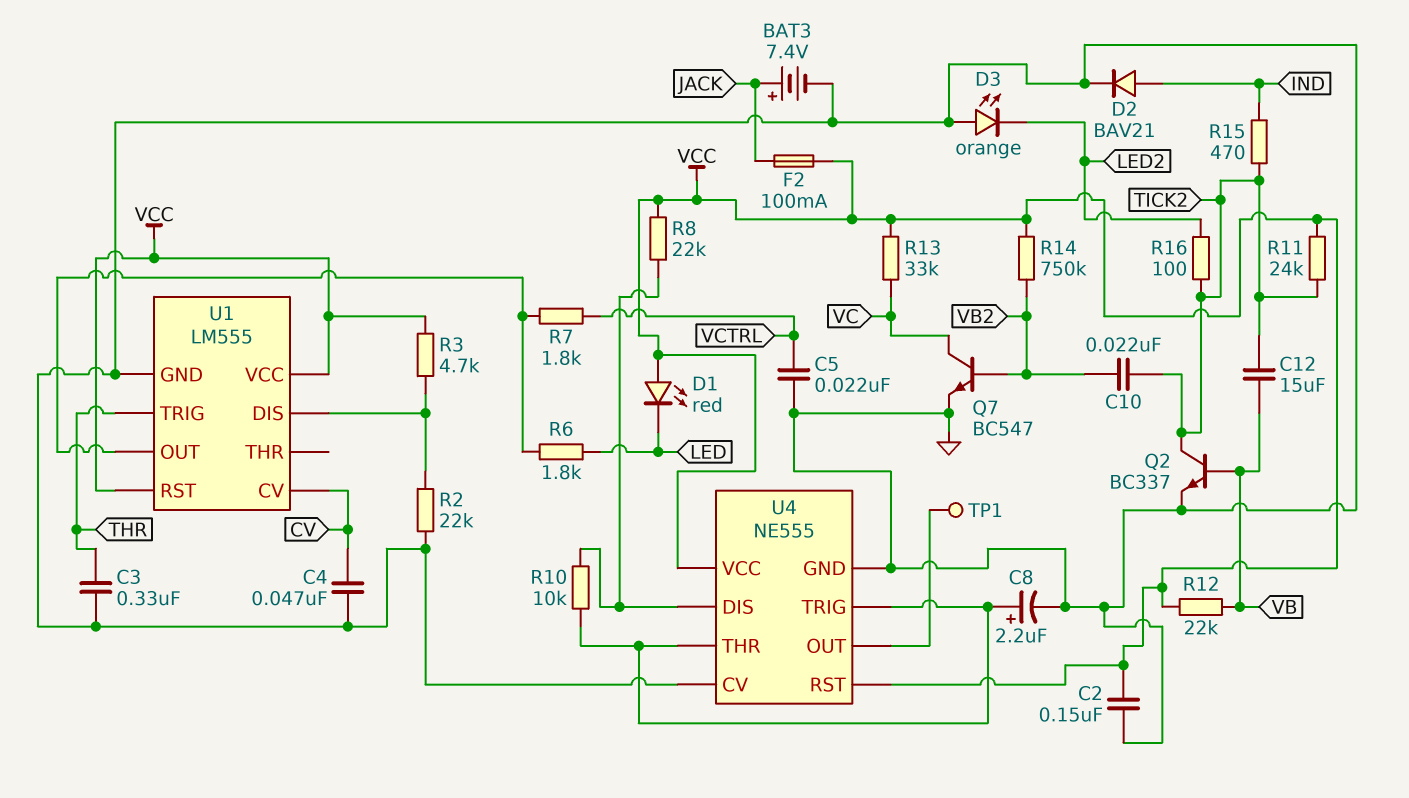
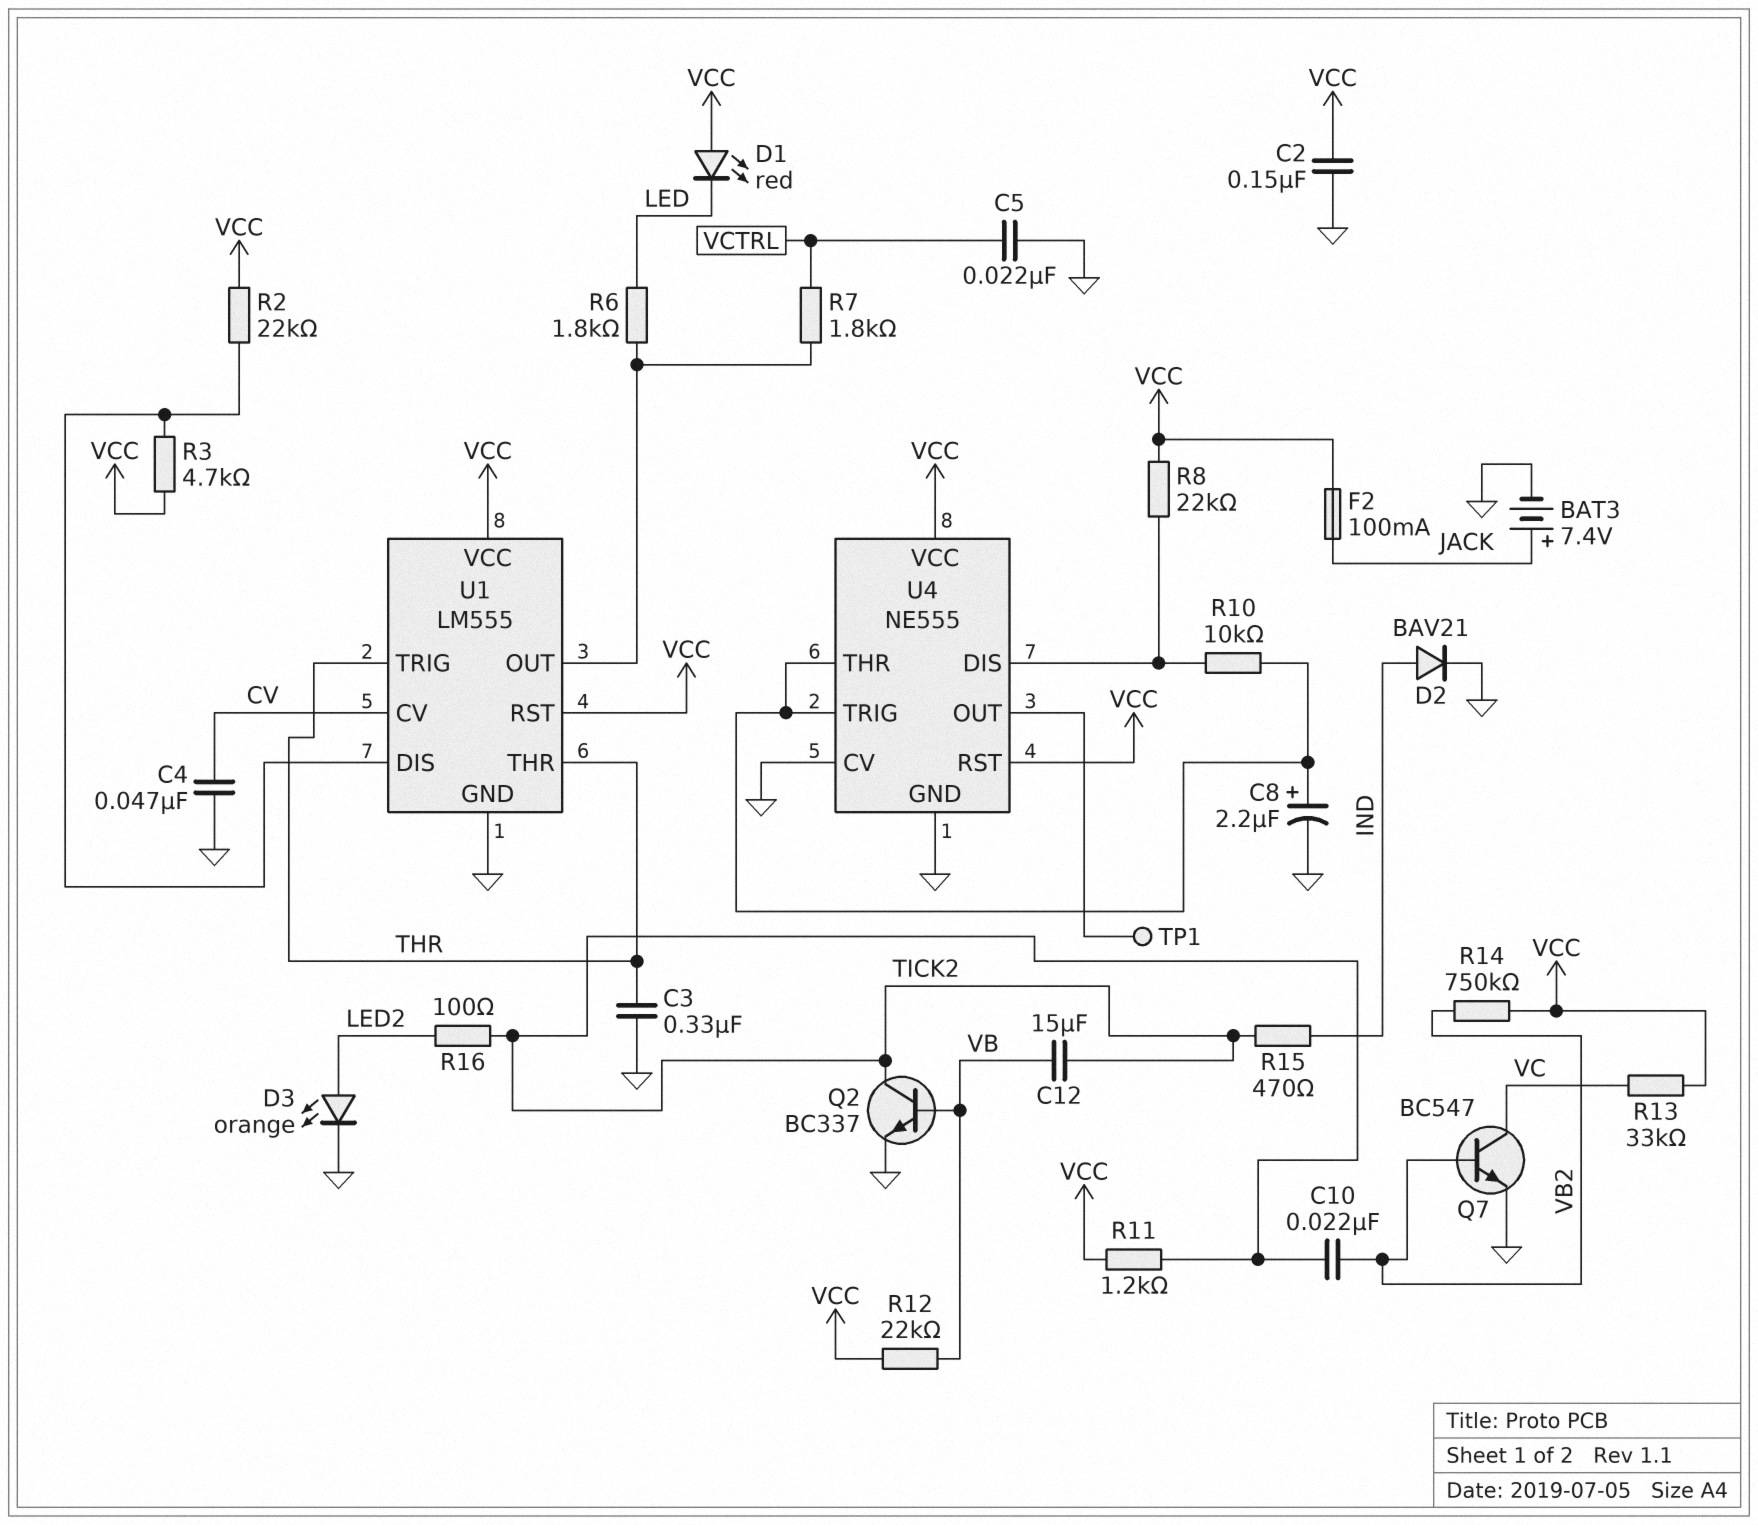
D3: LED orange (A GND, K LED2) -> LED orange (A LED2, K GND)
R2: 22k (GND, U1/DIS) -> 22k (U1/DIS, VCC)
R11: 24k (TICK2, VCC) -> 1.2k (TICK2, VCC)
U1 pin THR: none -> THR

